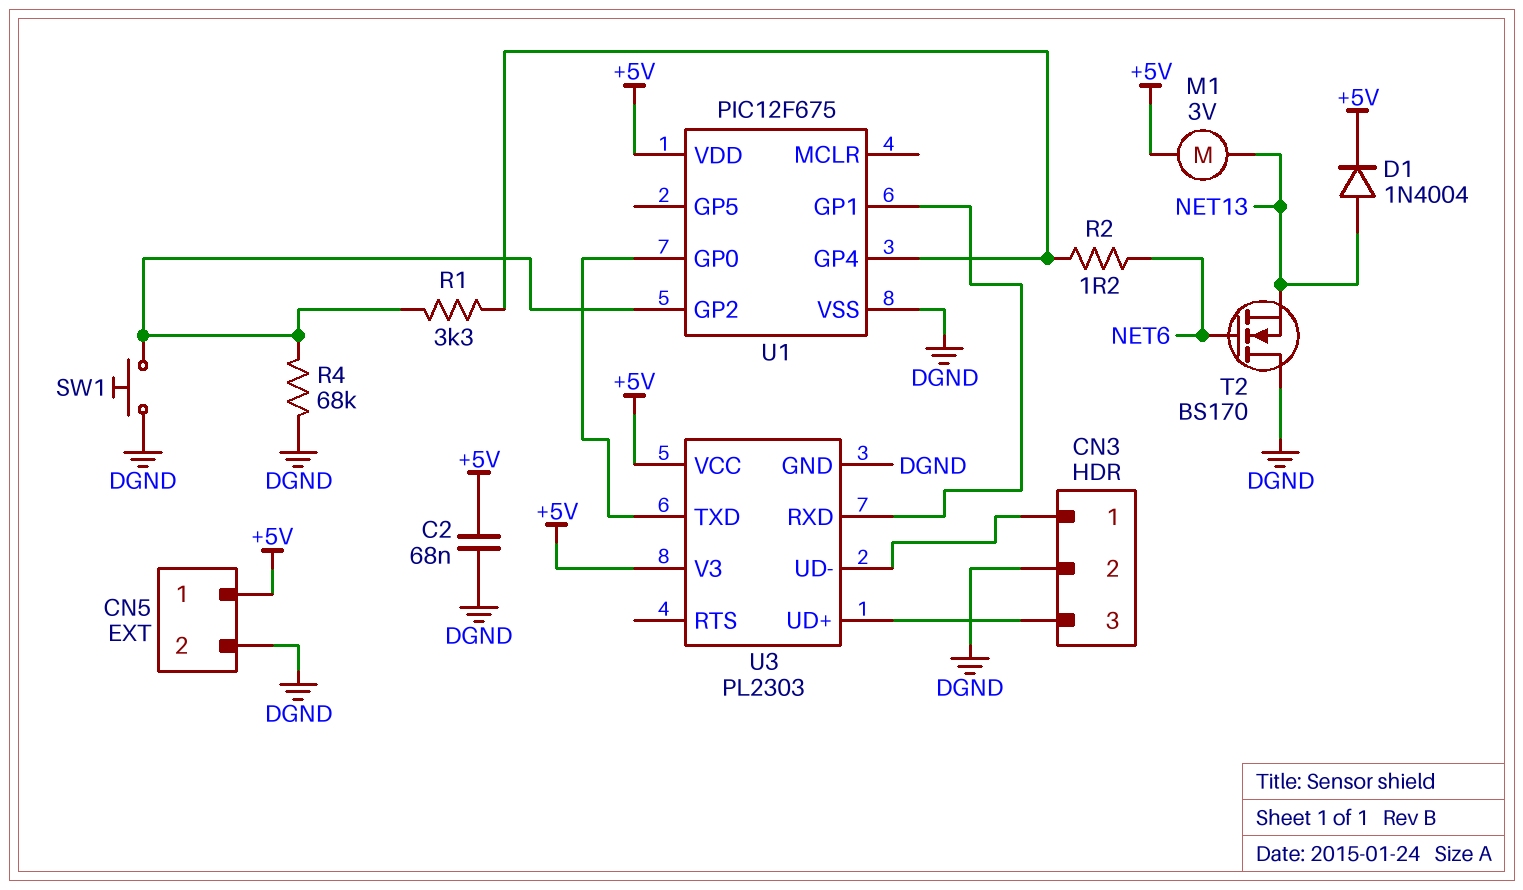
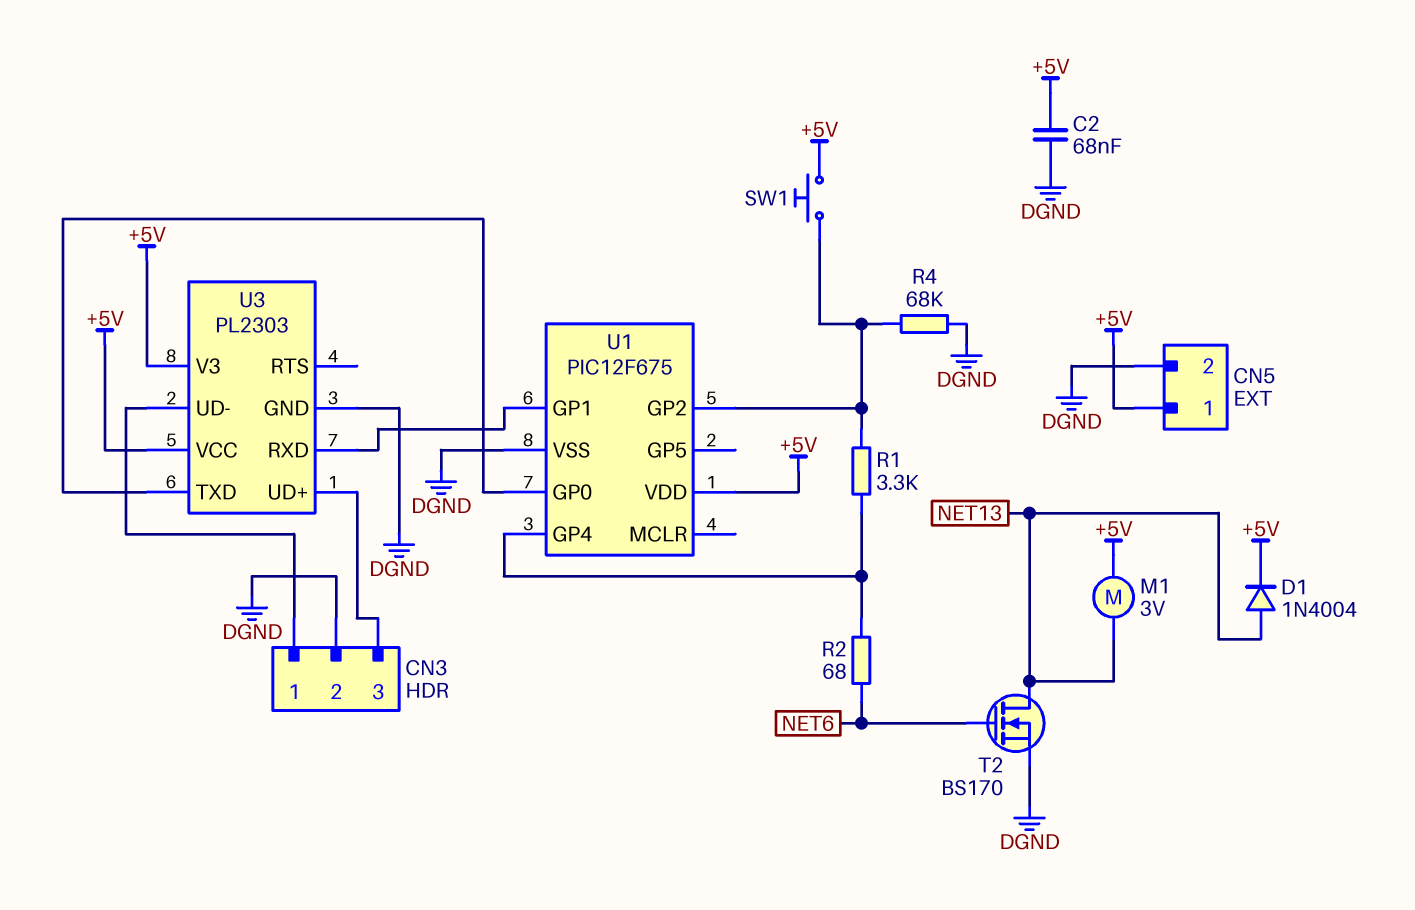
R2: 1.2 (NET6, U1/GP4) -> 68 (NET6, U1/GP4)
SW1: button (DGND, U1/GP2) -> button (+5V, U1/GP2)
T2: NMOS BS170 (G NET6, D DGND, S NET13) -> NMOS BS170 (G NET6, D NET13, S DGND)

